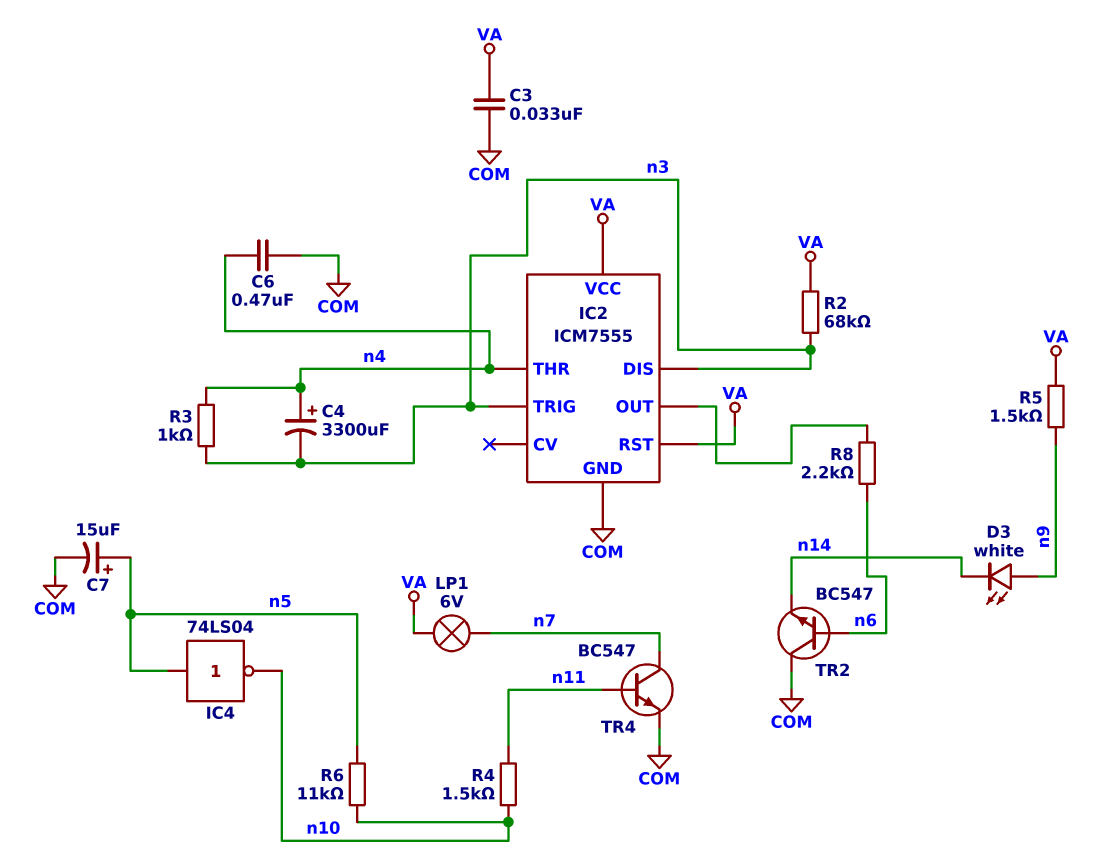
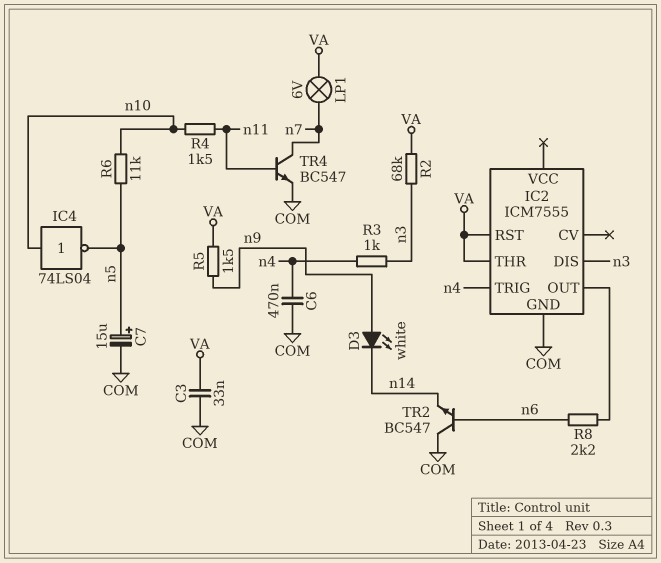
C4: 3300uF (plus n4, minus n3) -> none
IC2 pin THR: n4 -> VA
IC2 pin TRIG: n3 -> n4
IC2 pin VCC: VA -> none
IC4: NOT 74LS04 (in n5, out n10) -> NOT 74LS04 (in n10, out n5)

